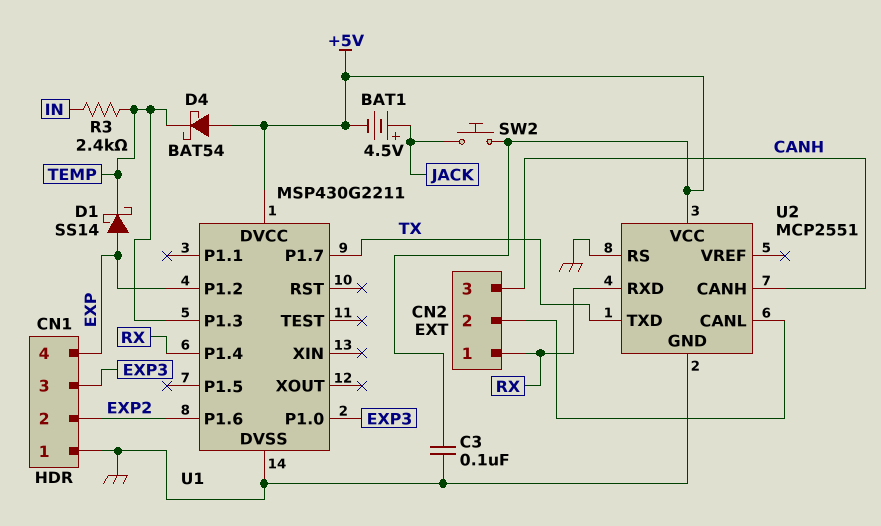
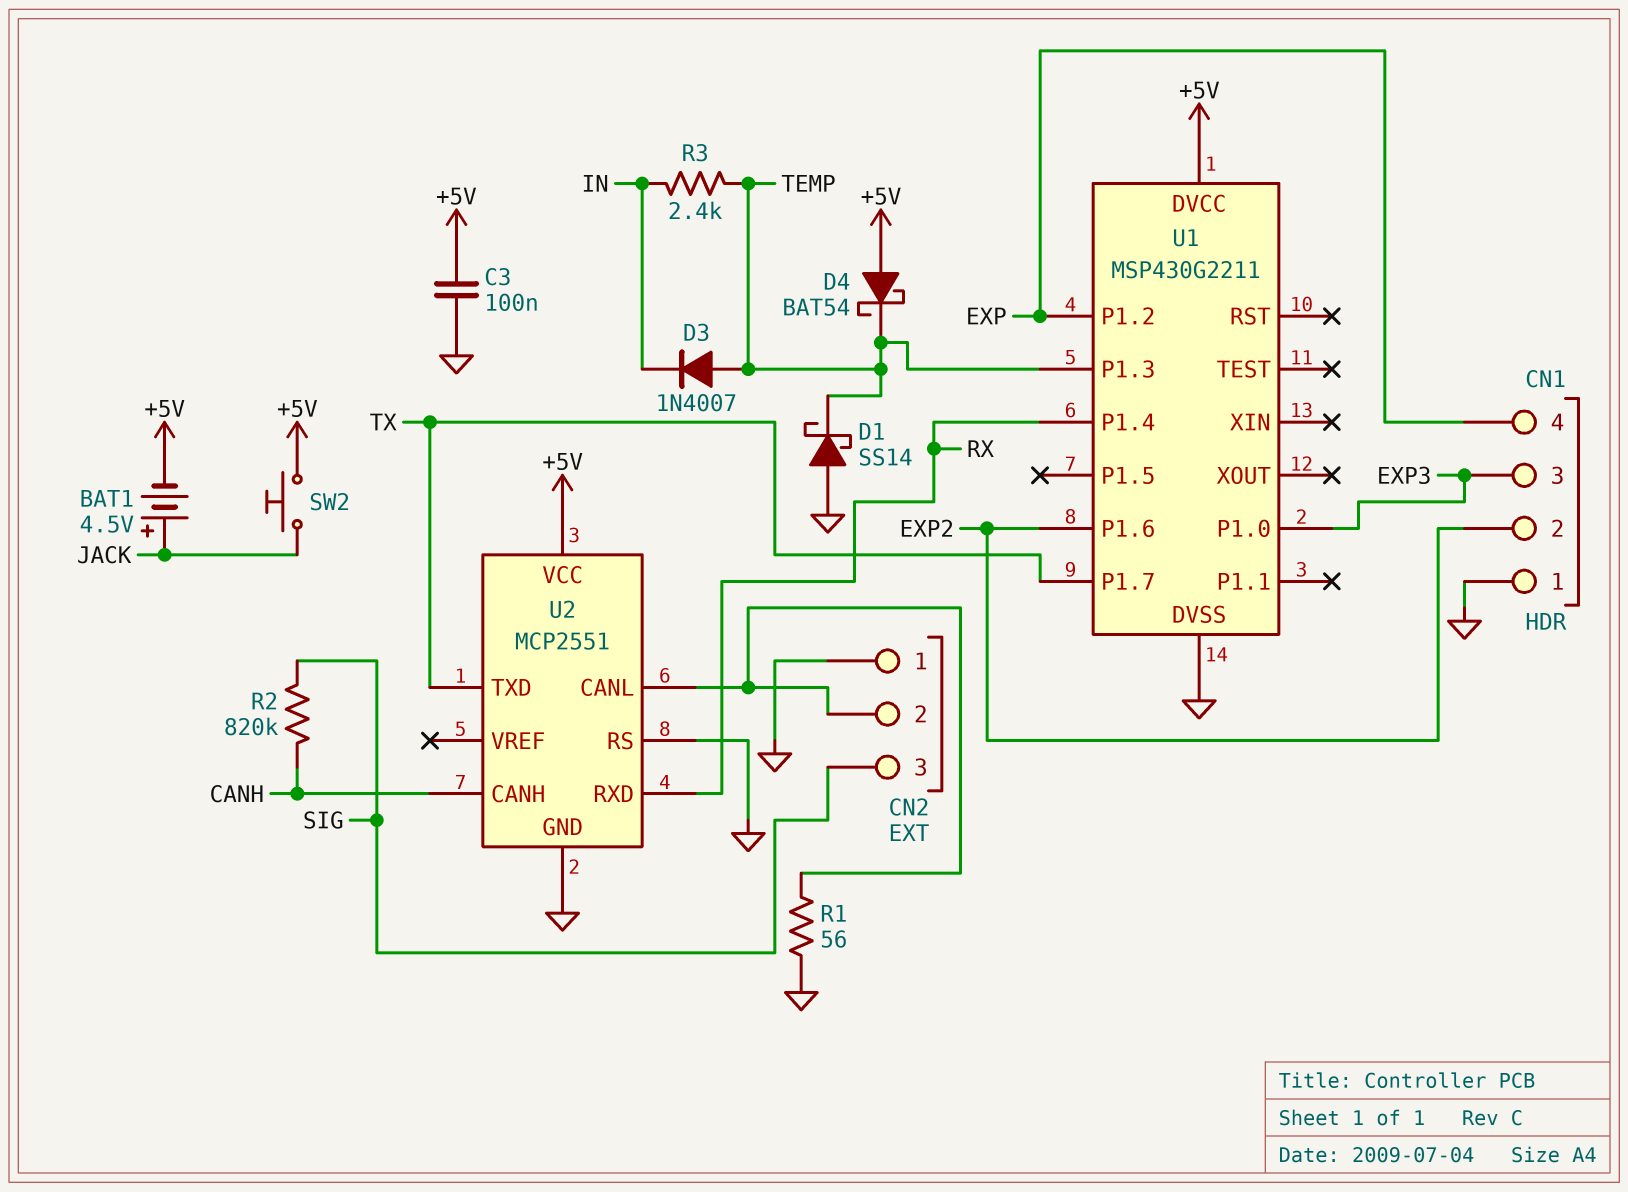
CN2 pin 1: RX -> GND
CN2 pin 3: CANH -> SIG
D1: schottky SS14 (A EXP, K TEMP) -> schottky SS14 (A GND, K TEMP)
D3: none -> diode 1N4007 (A TEMP, K IN)
R1: none -> 56 (CN2/2, GND)
R2: none -> 820k (CANH, SIG)

